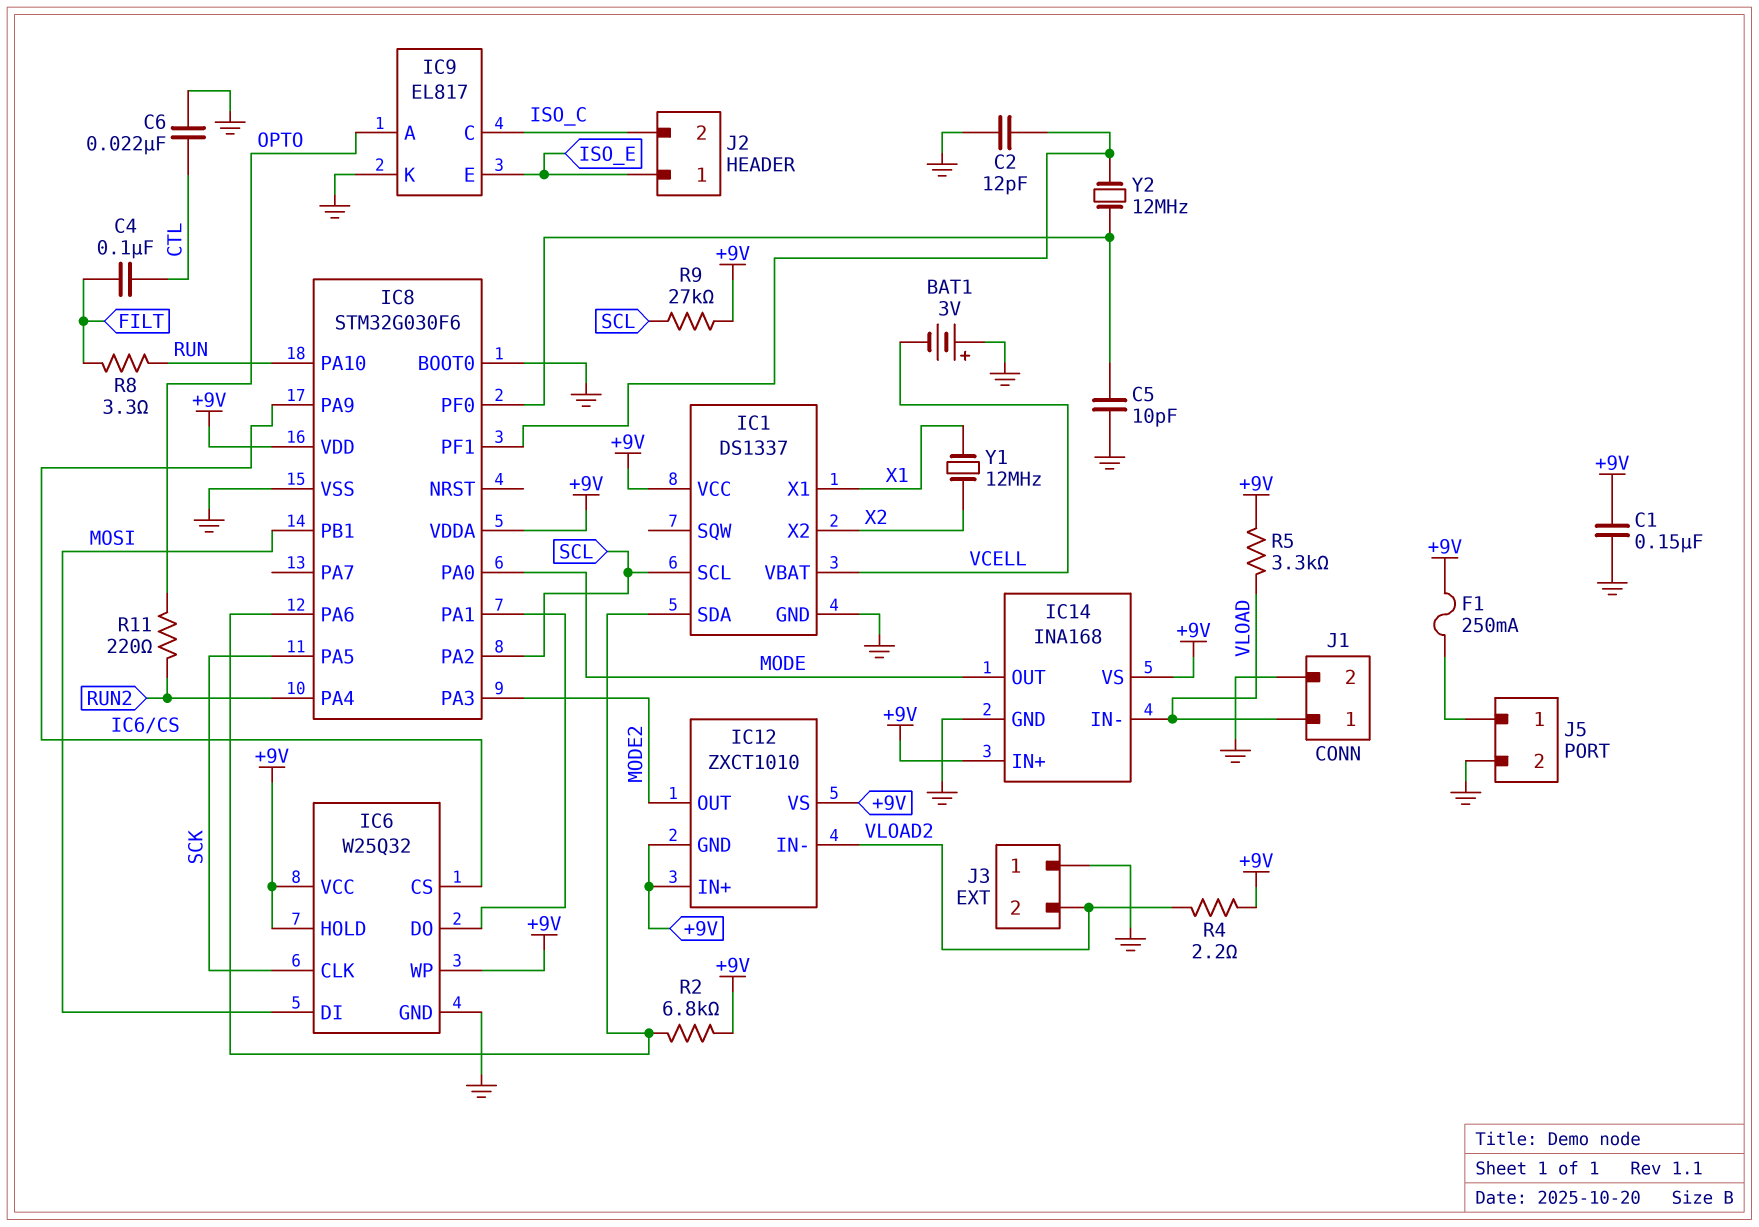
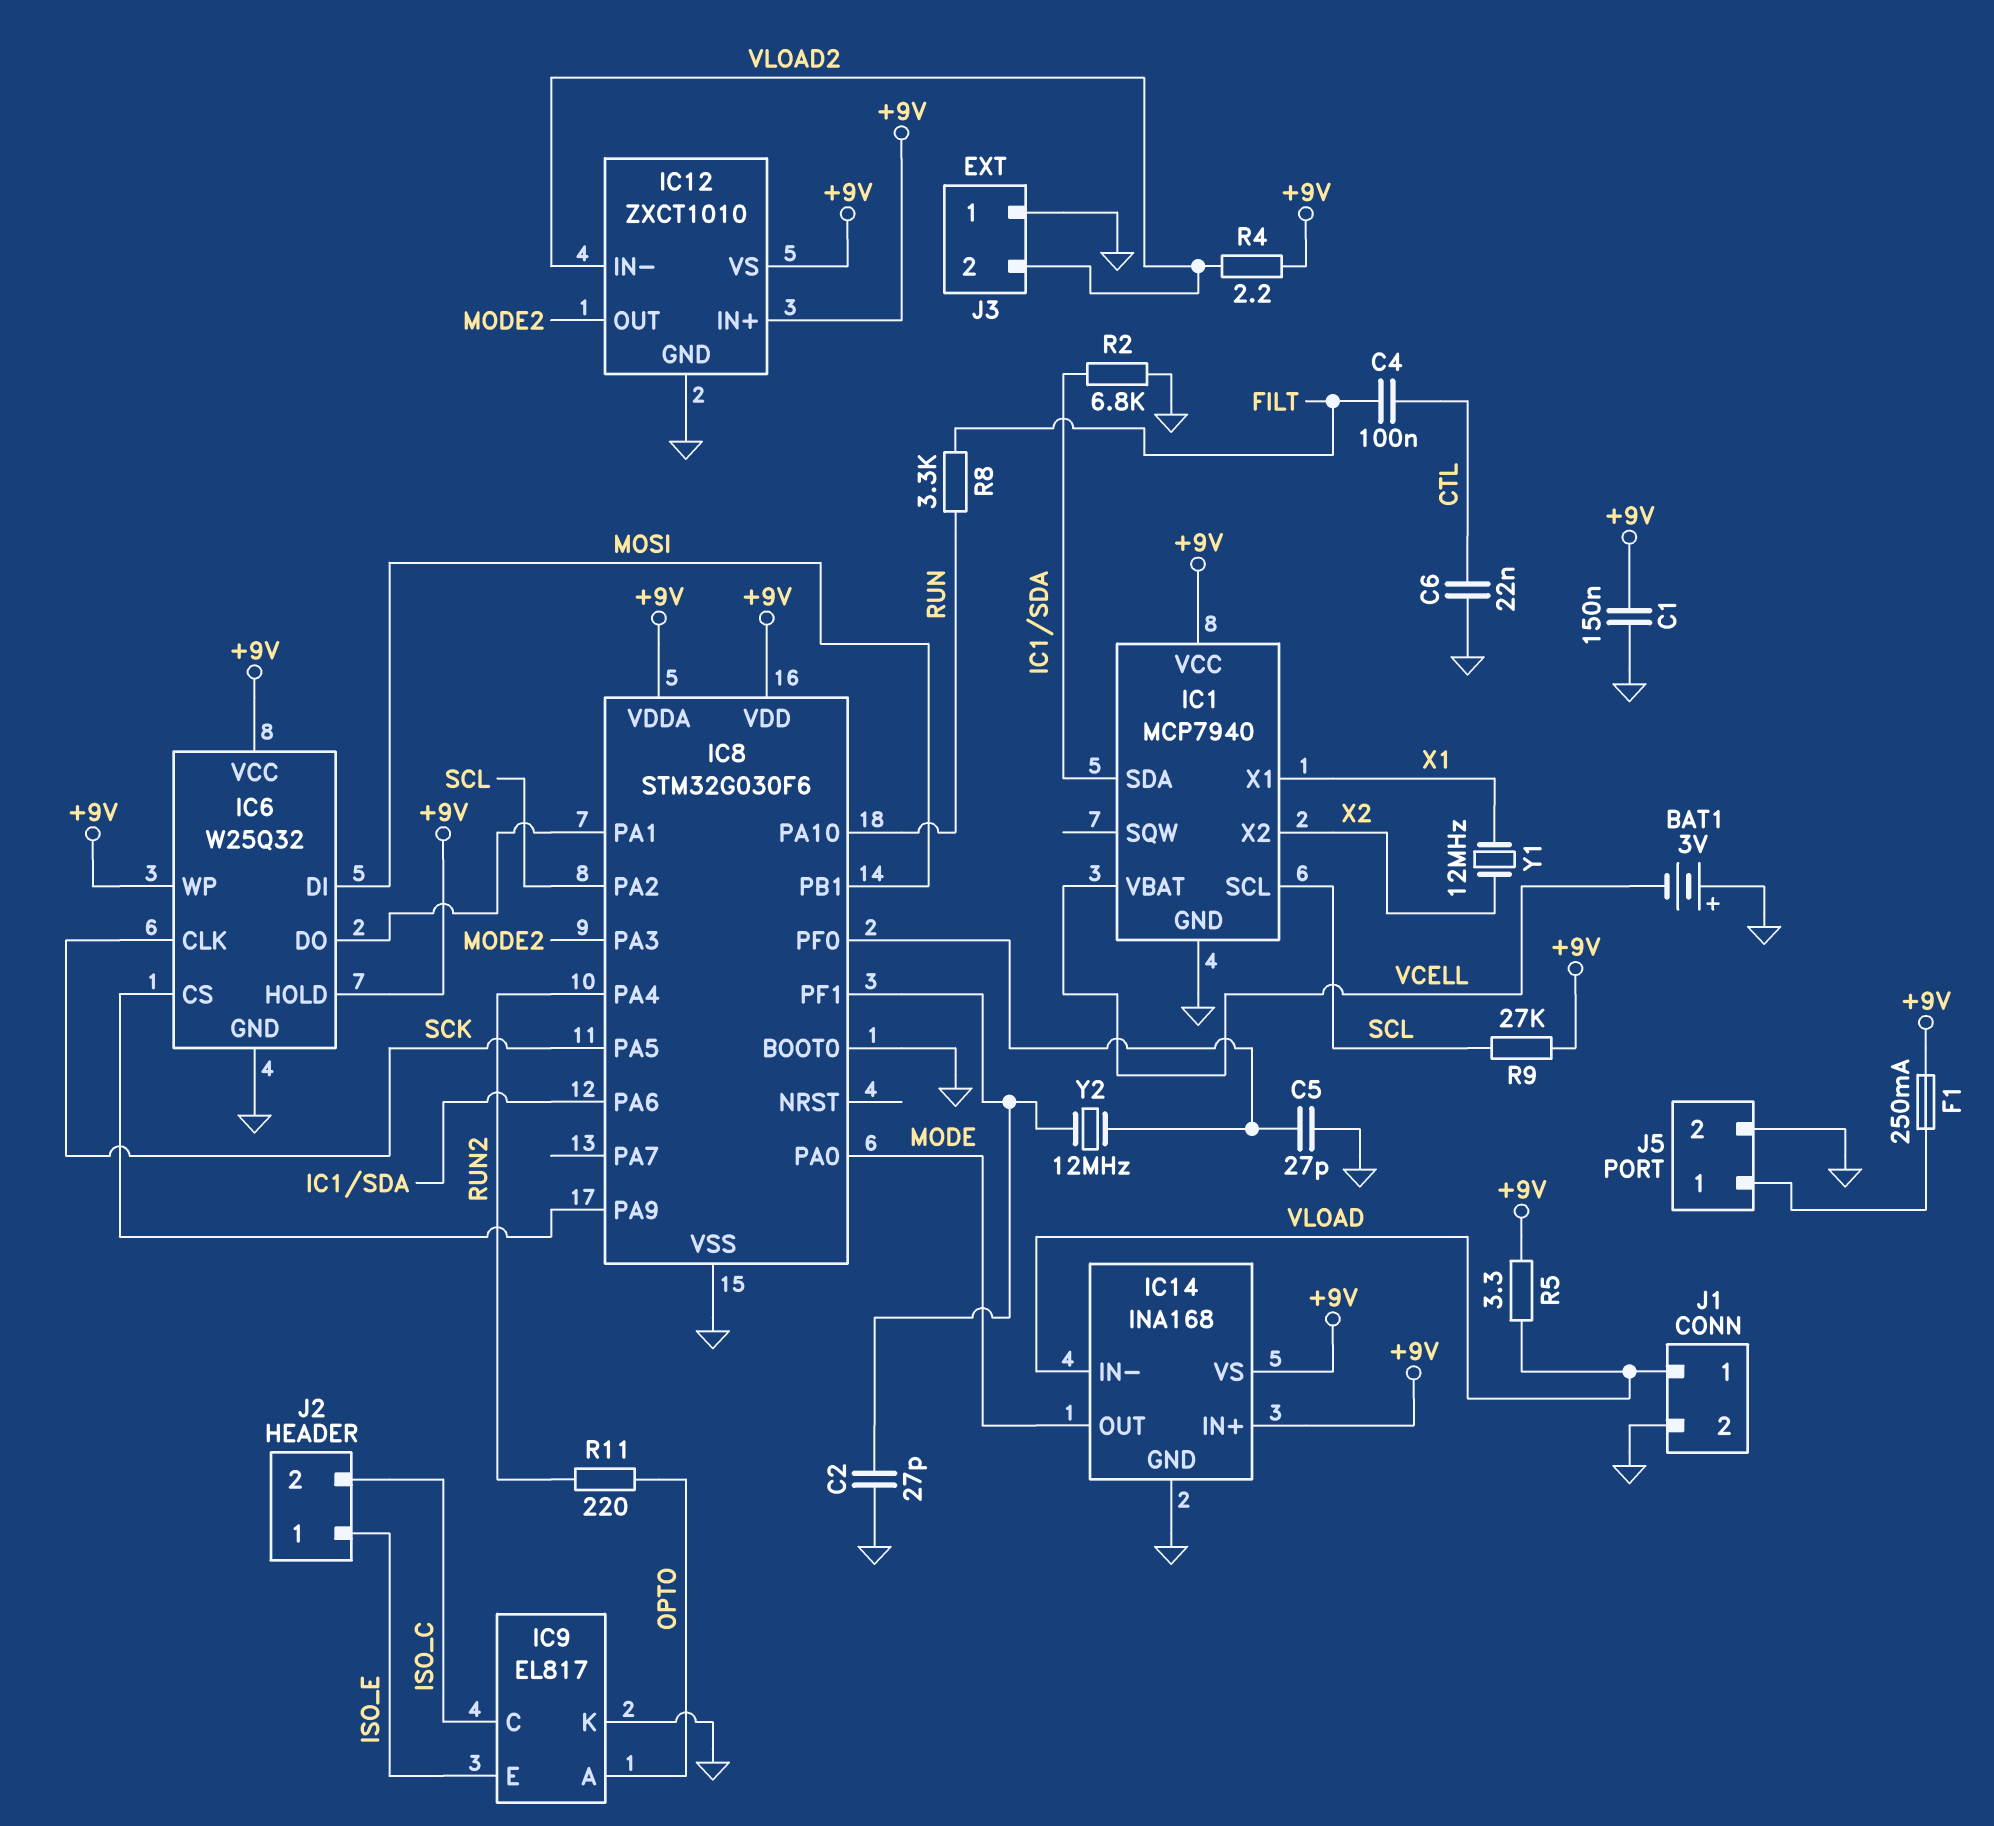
C2: 12pF (GND, IC8/PF1) -> 27pF (GND, IC8/PF1)
C5: 10pF (GND, IC8/PF0) -> 27pF (GND, IC8/PF0)
IC1: DS1337 -> MCP7940
IC12 pin GND: +9V -> GND
R2: 6.8k (+9V, IC1/SDA) -> 6.8k (GND, IC1/SDA)
R5: 3.3k (+9V, VLOAD) -> 3.3 (+9V, VLOAD)
R8: 3.3 (FILT, RUN) -> 3.3k (FILT, RUN)

